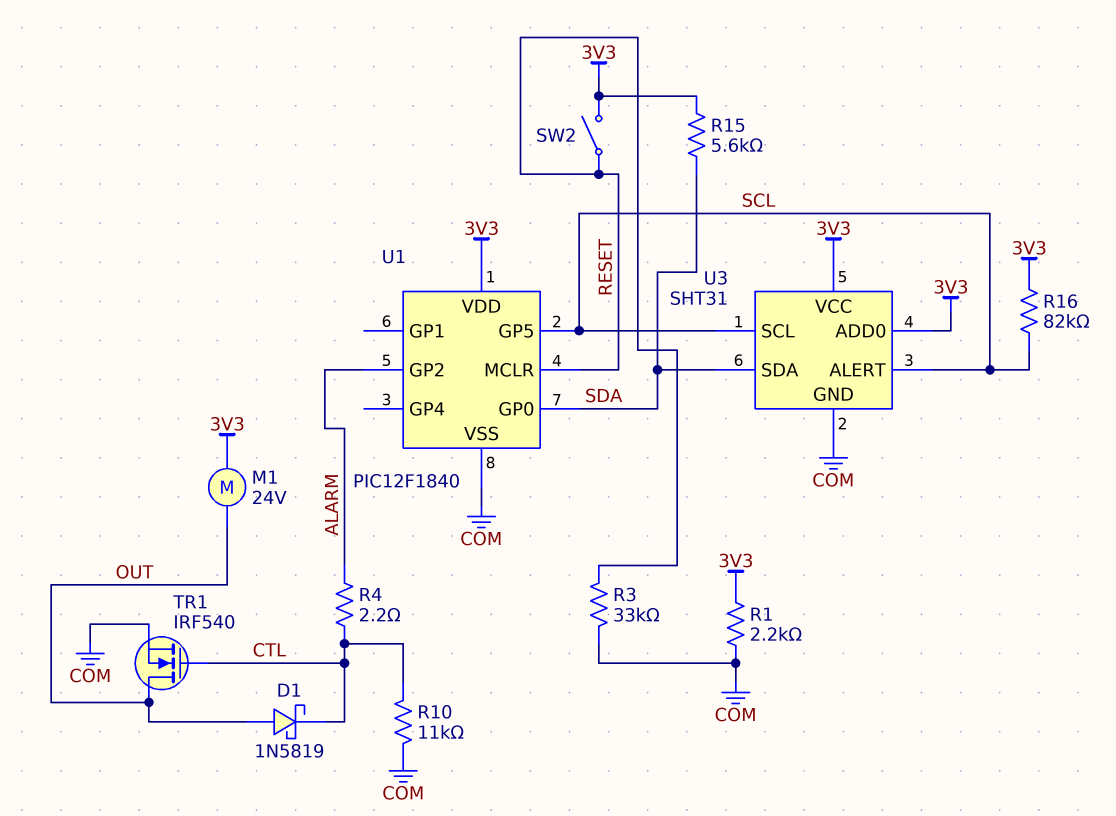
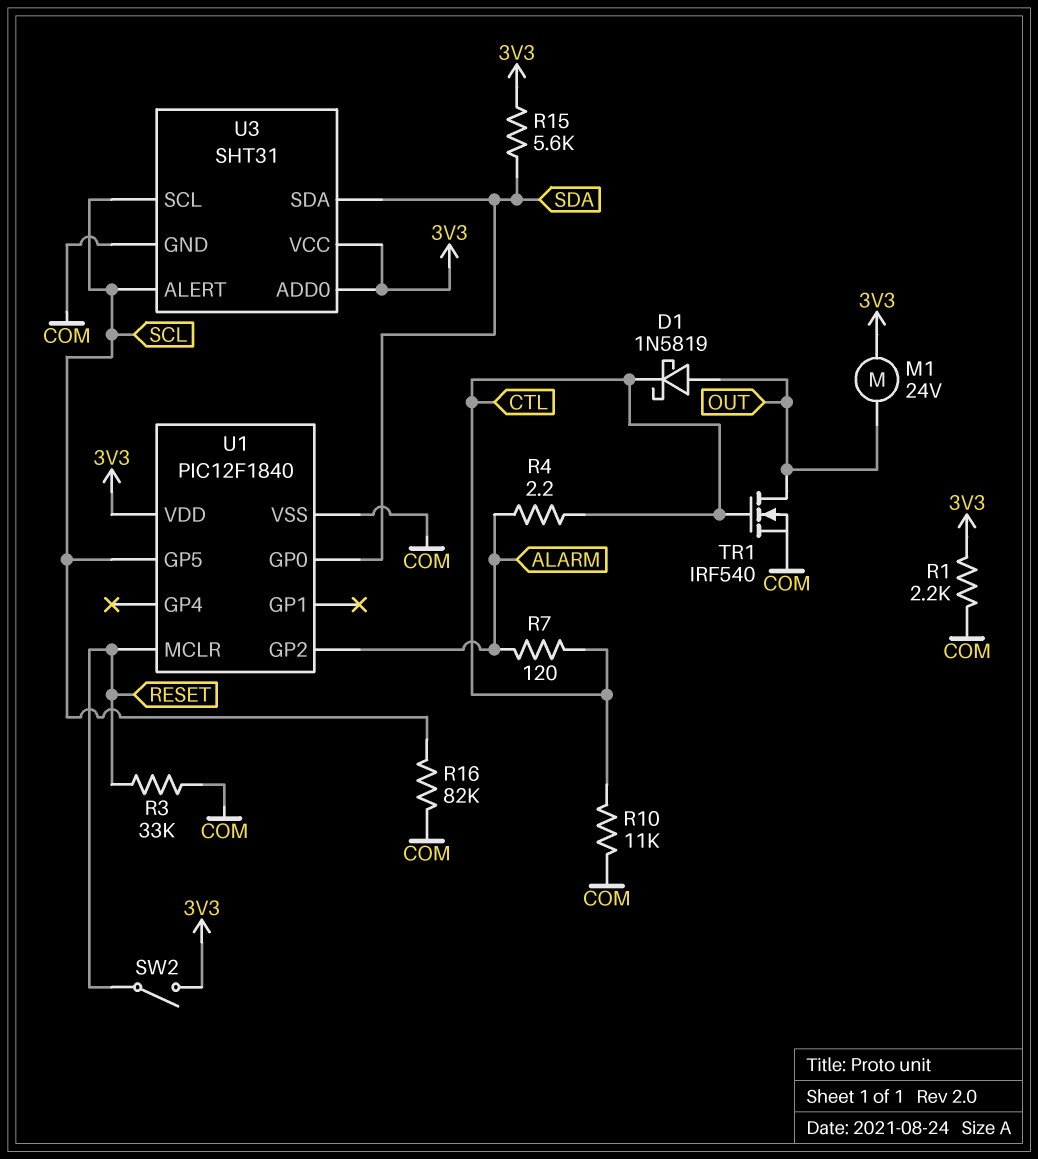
R7: none -> 120 (ALARM, CTL)
R16: 82k (3V3, SCL) -> 82k (COM, SCL)

